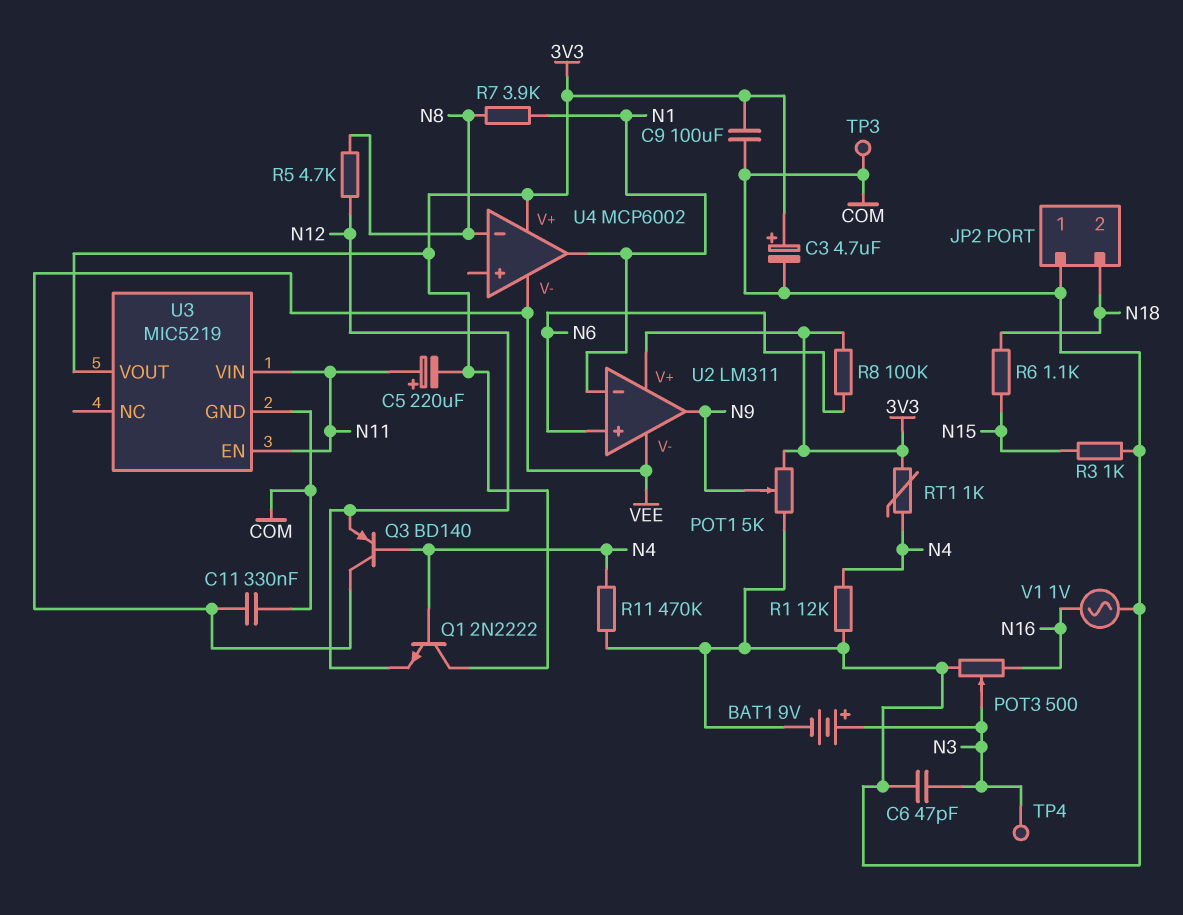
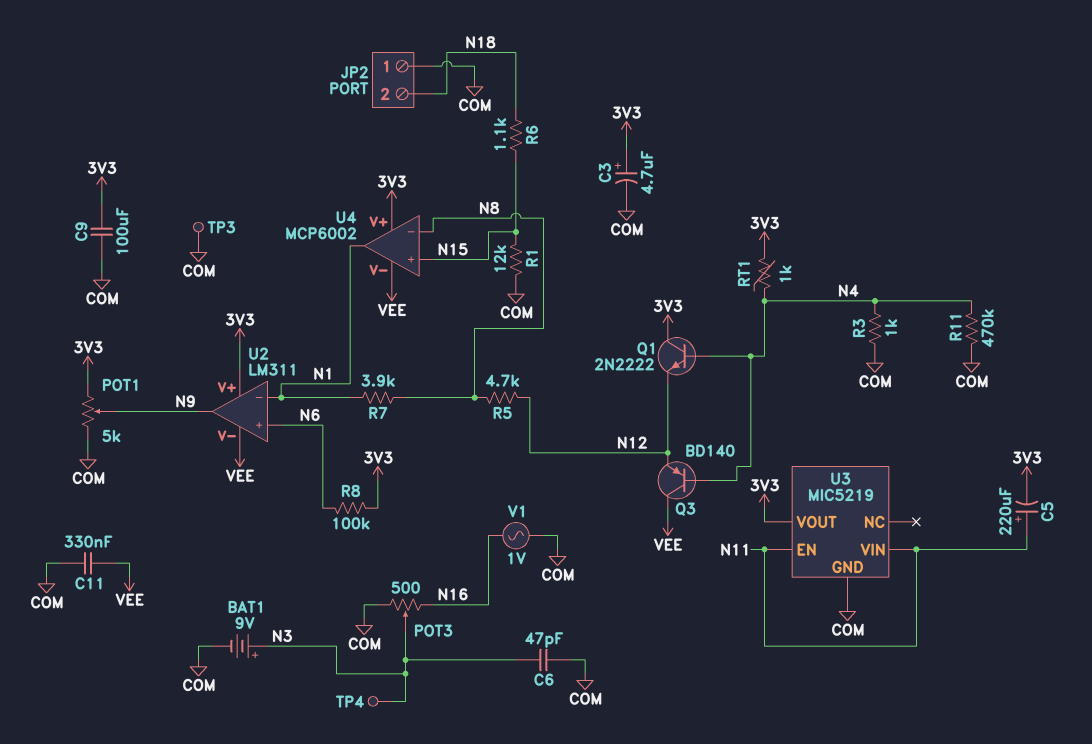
R1: 12k (COM, N4) -> 12k (COM, N15)
R3: 1k (COM, N15) -> 1k (COM, N4)
U4 pin in+: none -> N15

